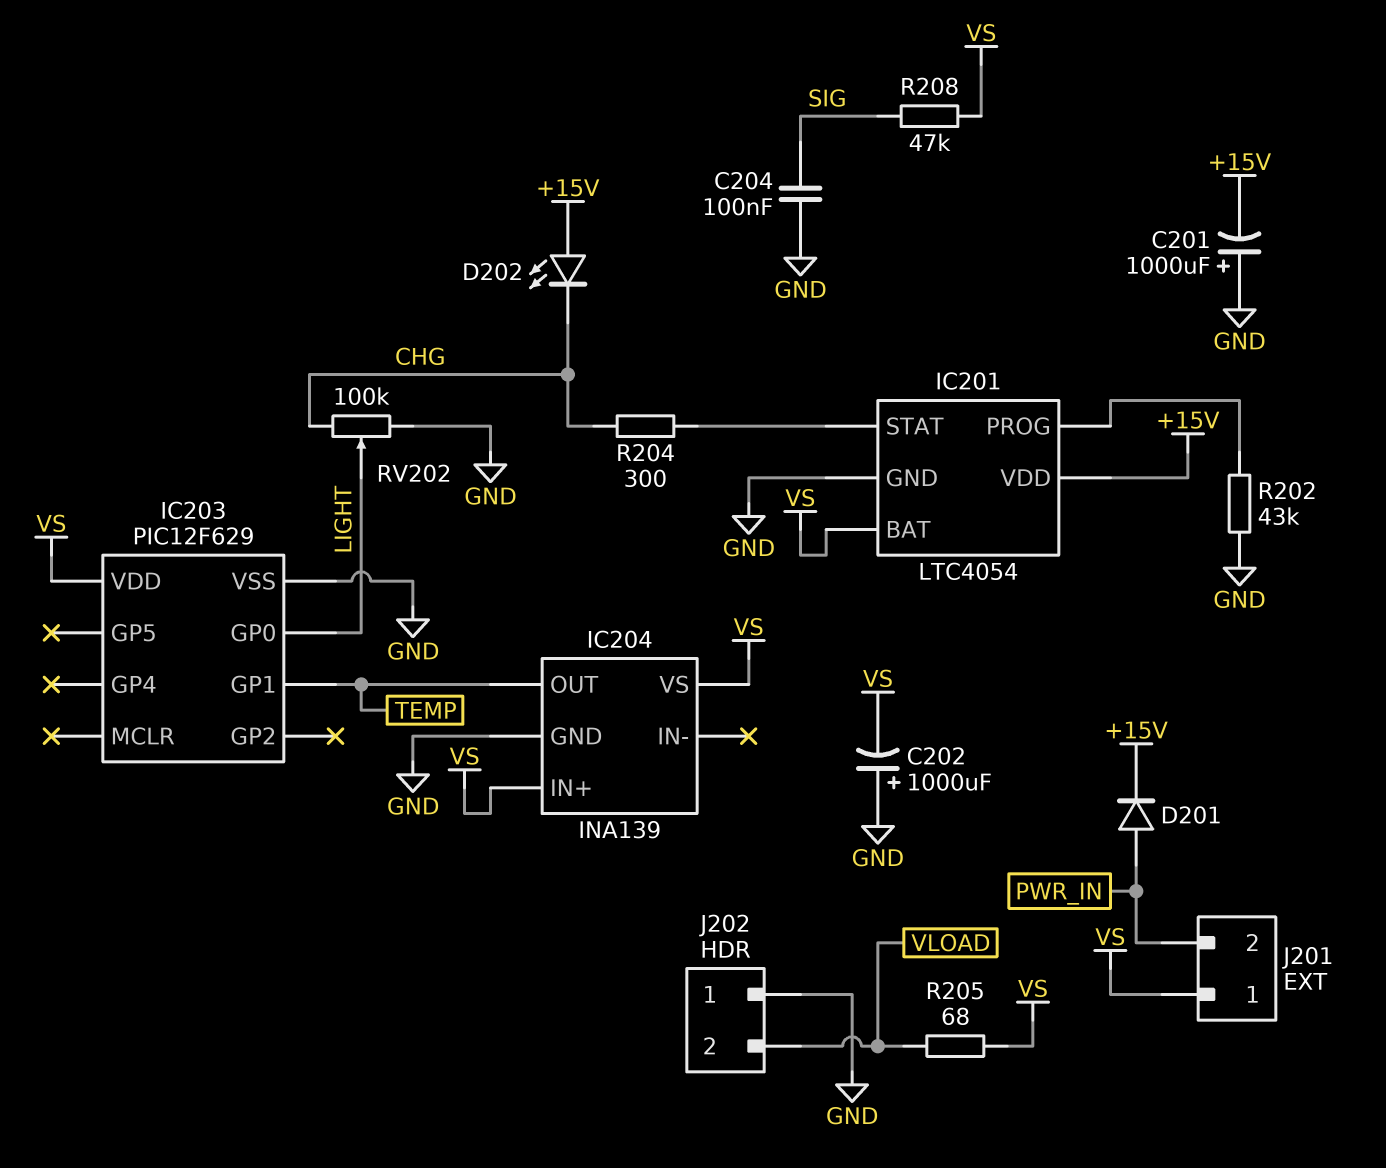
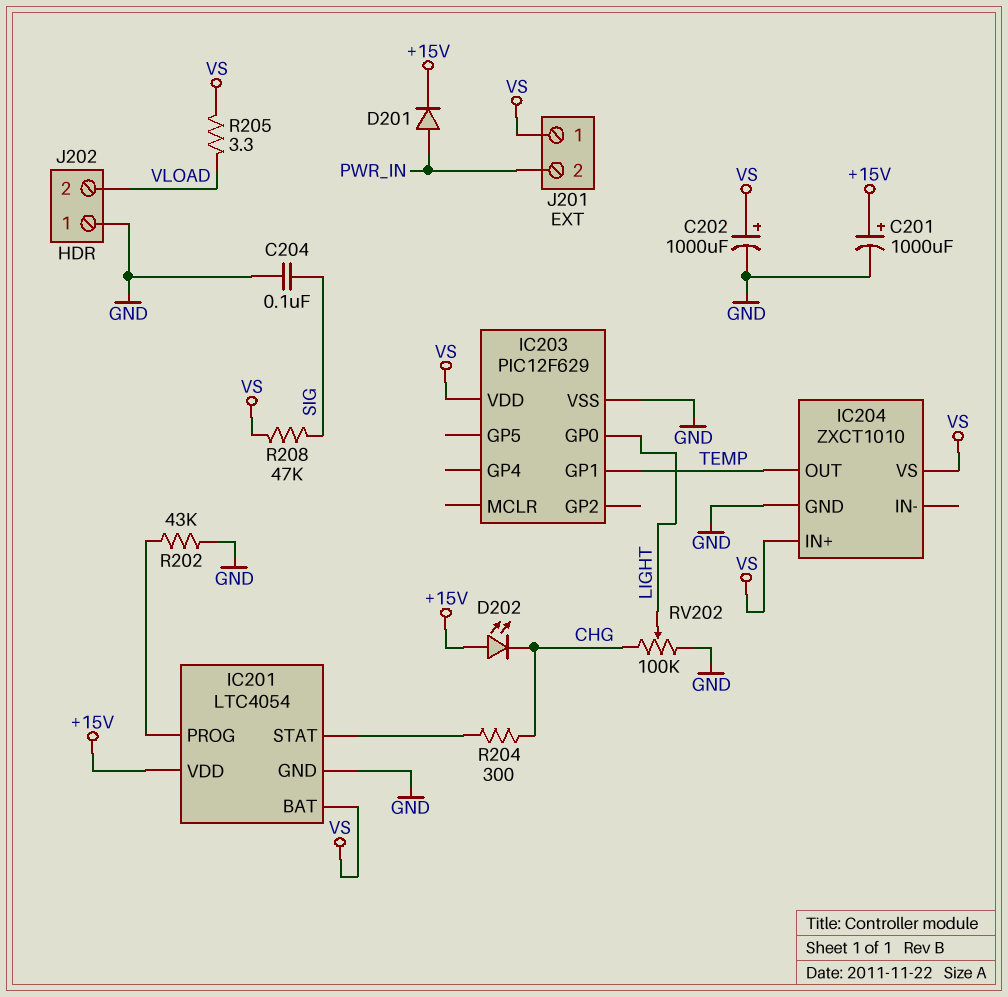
C201: 1000uF (plus GND, minus +15V) -> 1000uF (plus +15V, minus GND)
C202: 1000uF (plus GND, minus VS) -> 1000uF (plus VS, minus GND)
IC204: INA139 -> ZXCT1010
R205: 68 (VLOAD, VS) -> 3.3 (VLOAD, VS)

